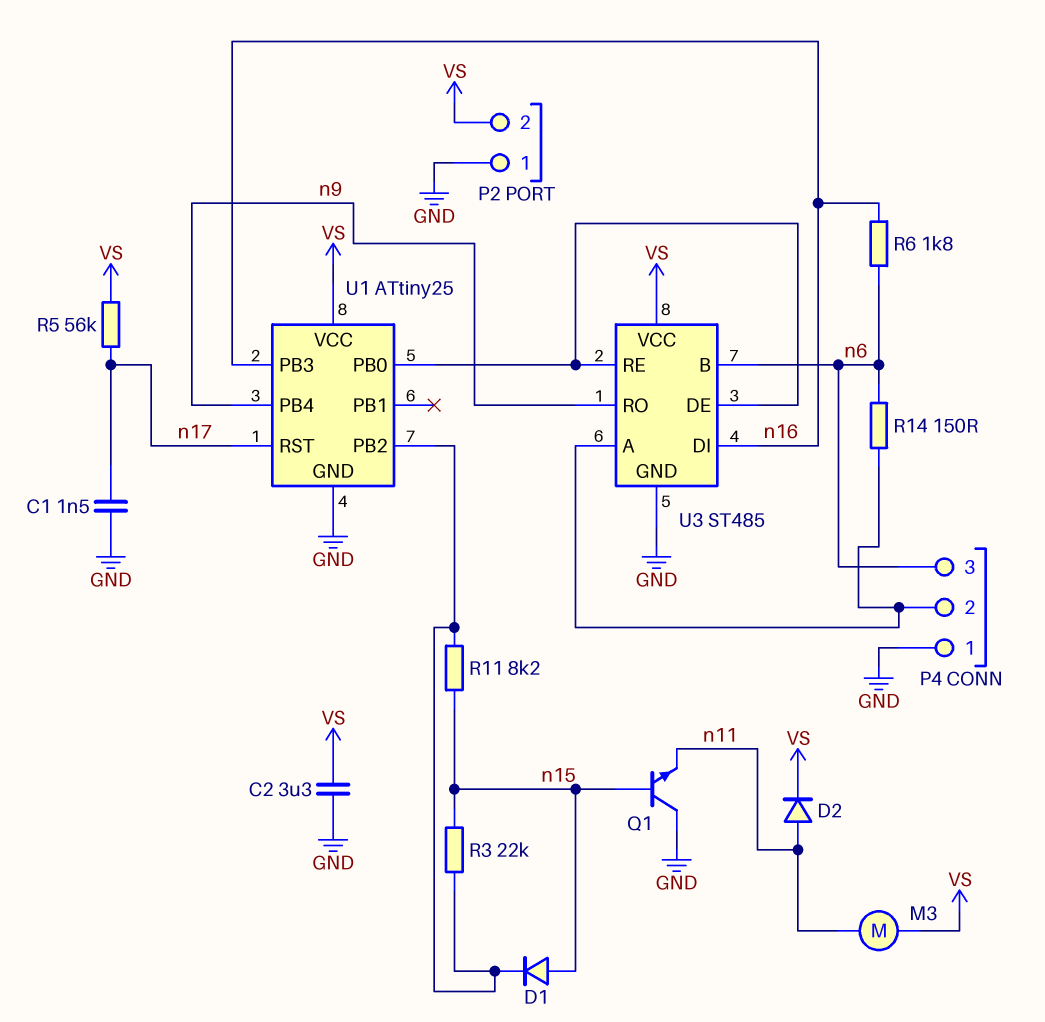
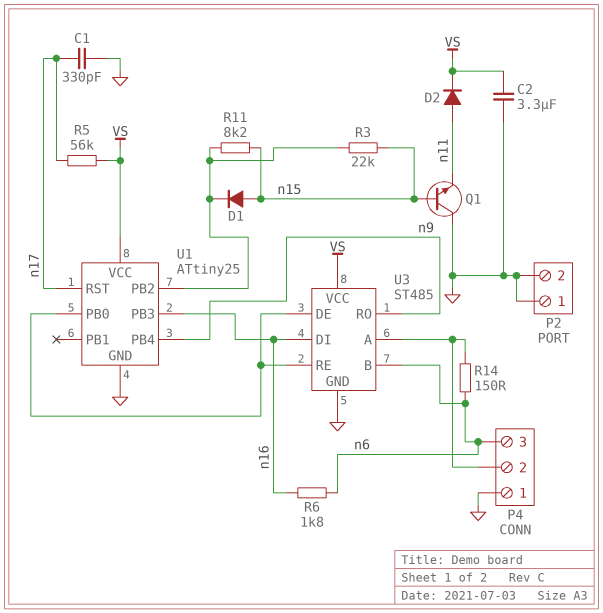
C1: 1.5nF (GND, n17) -> 330pF (GND, n17)
M3: motor (VS, n11) -> none
P2 pin 2: VS -> GND

